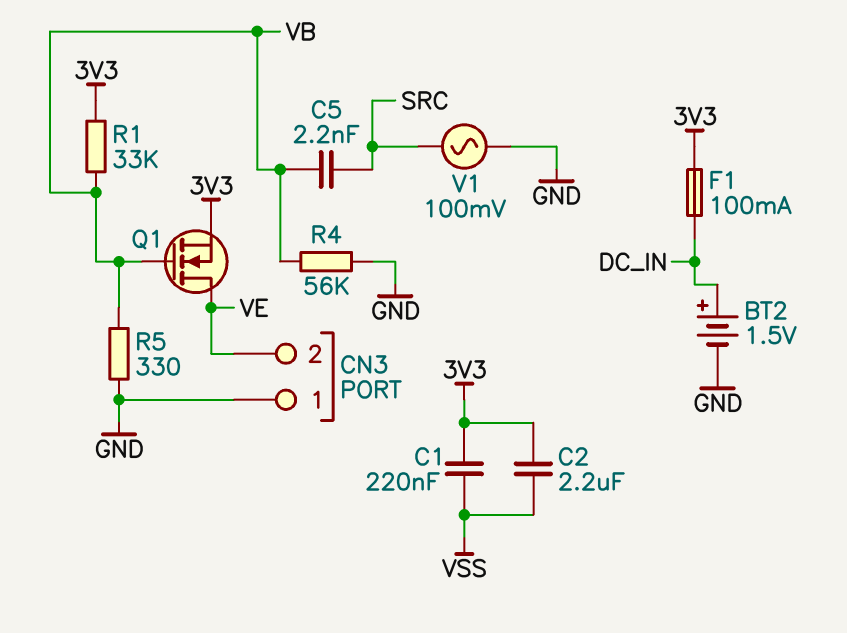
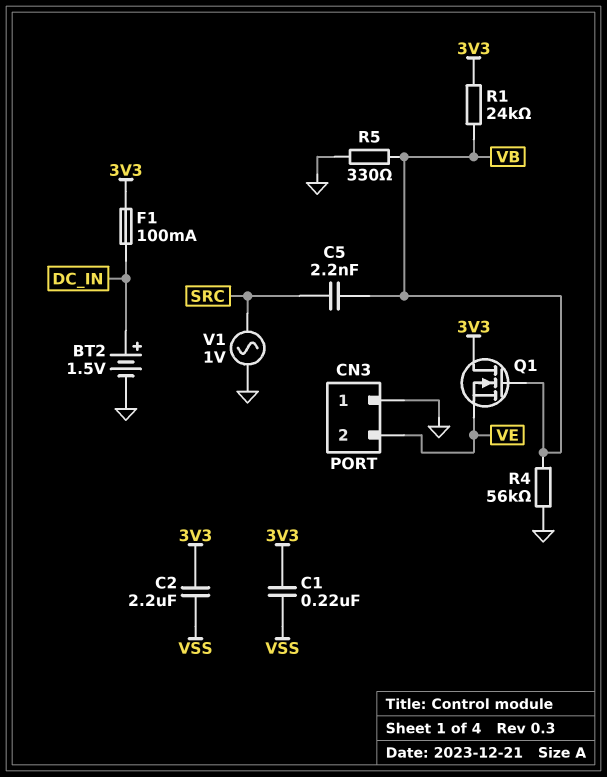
Q1: NMOS (G VB, D VE, S 3V3) -> NMOS (G VB, D 3V3, S VE)
R1: 33k (3V3, VB) -> 24k (3V3, VB)
V1: AC 100mV (GND, SRC) -> AC 1V (GND, SRC)

